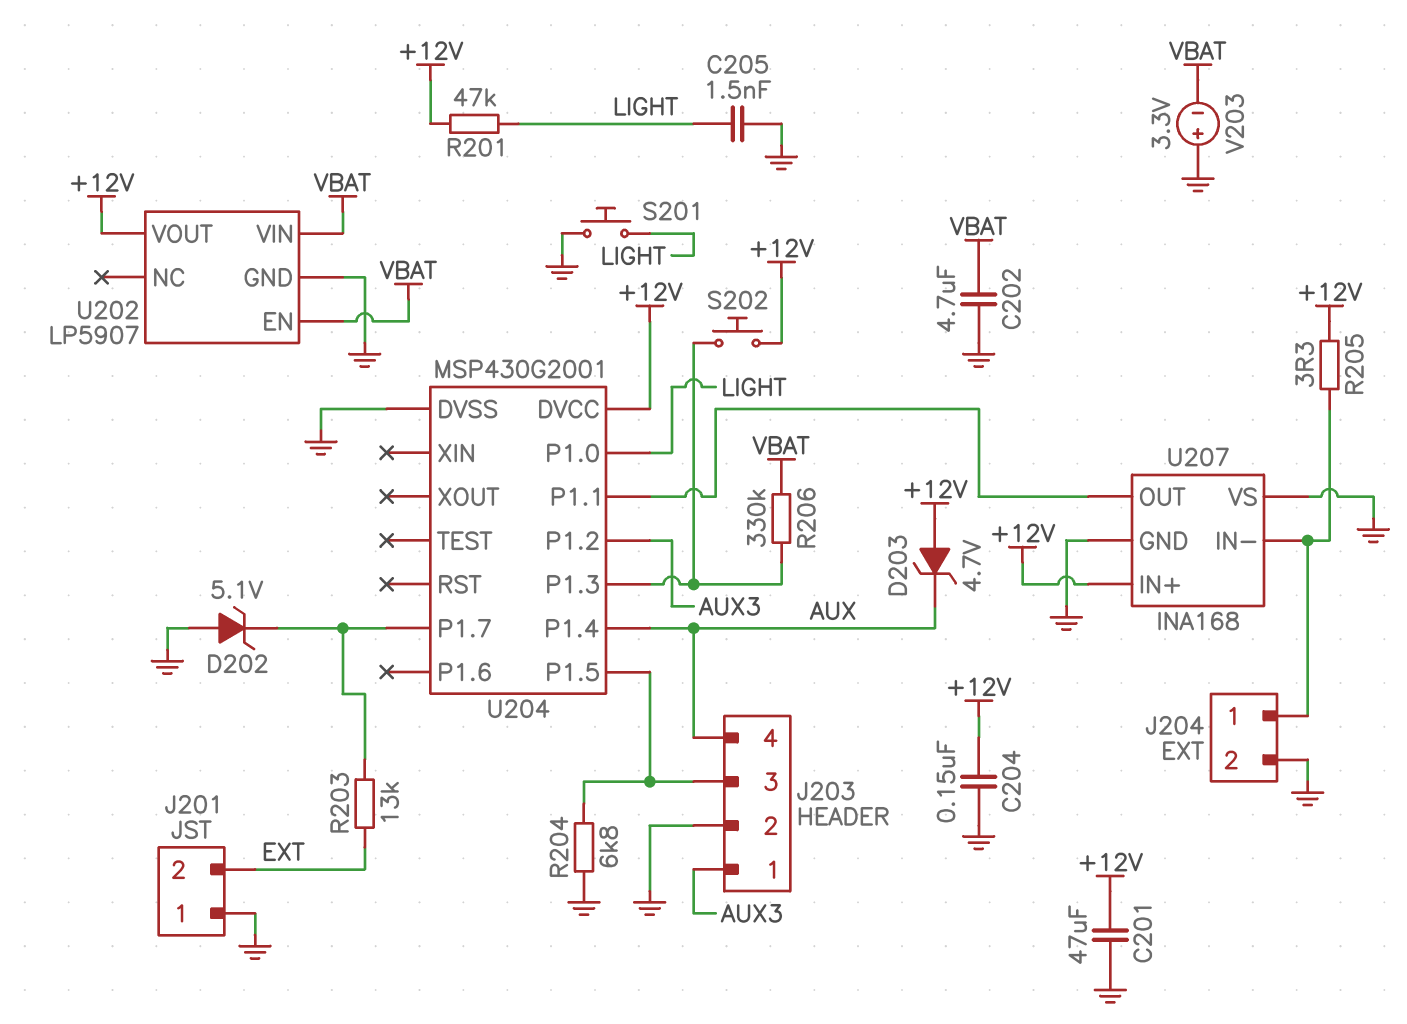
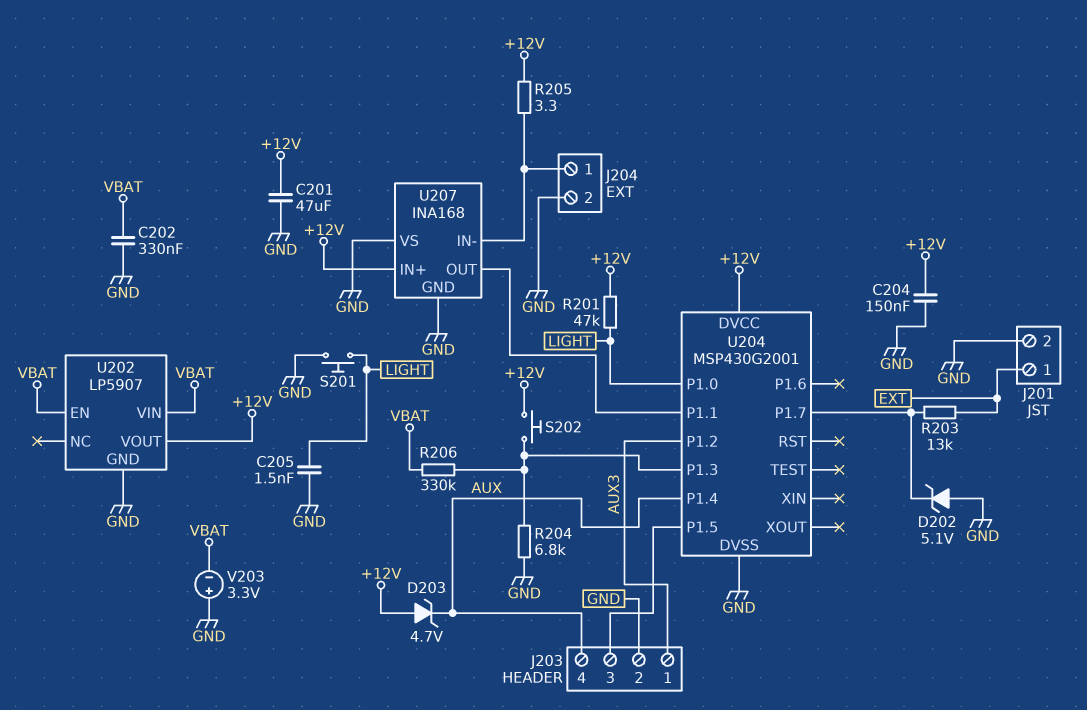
C202: 4.7uF (GND, VBAT) -> 330nF (GND, VBAT)
J201 pin 1: GND -> EXT
J201 pin 2: EXT -> GND
R204: 6.8k (GND, J203/3) -> 6.8k (GND, U204/P1.3)

